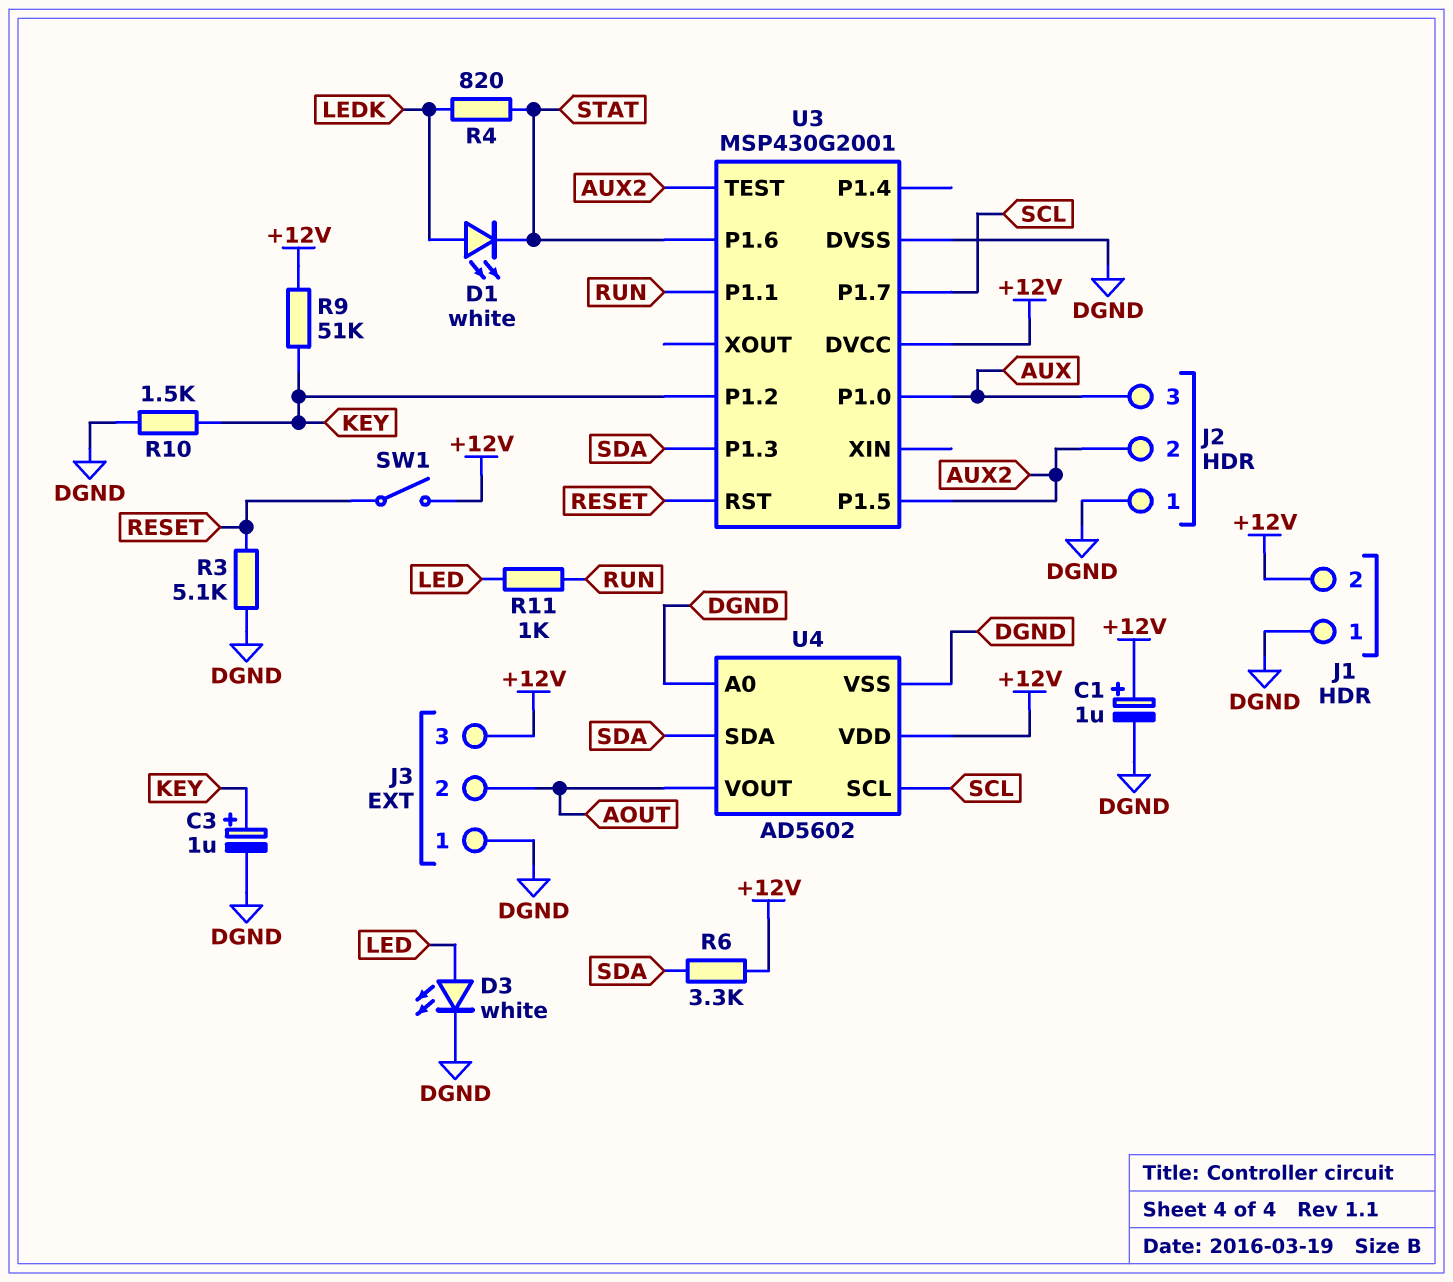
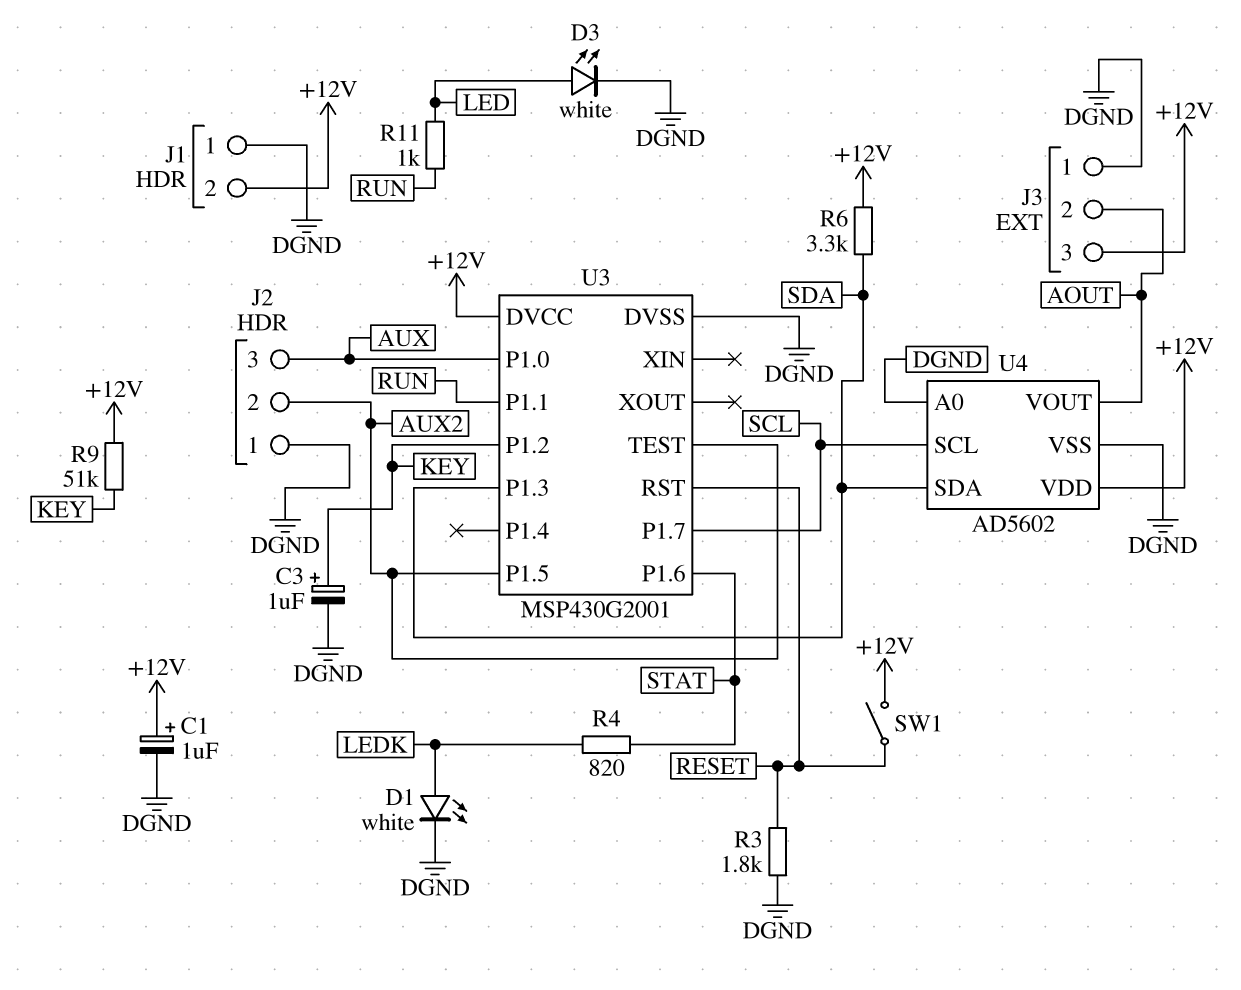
D1: LED white (A LEDK, K STAT) -> LED white (A LEDK, K DGND)
R3: 5.1k (DGND, RESET) -> 1.8k (DGND, RESET)
R10: 1.5k (DGND, KEY) -> none

